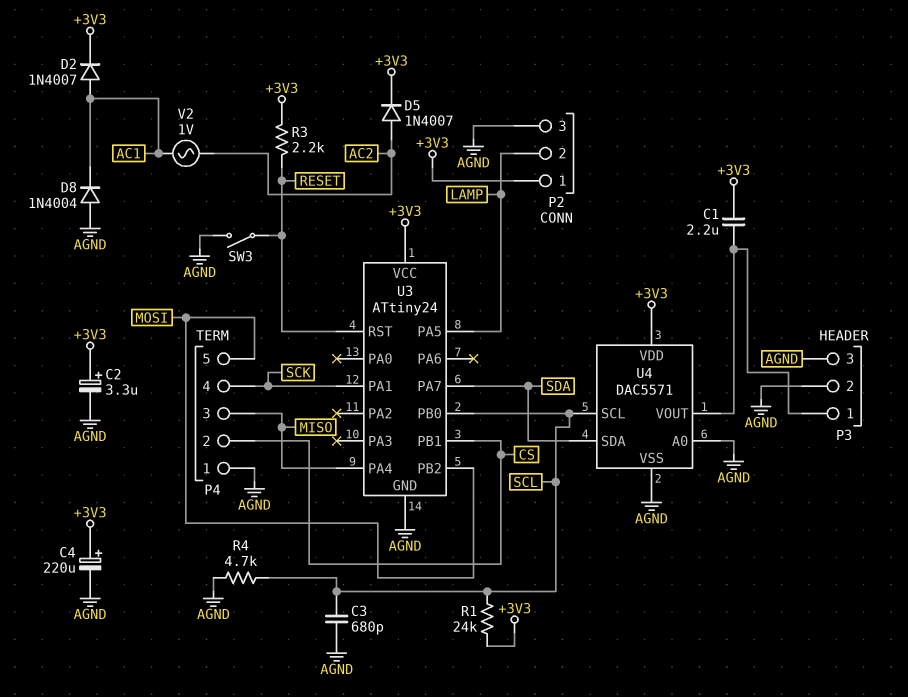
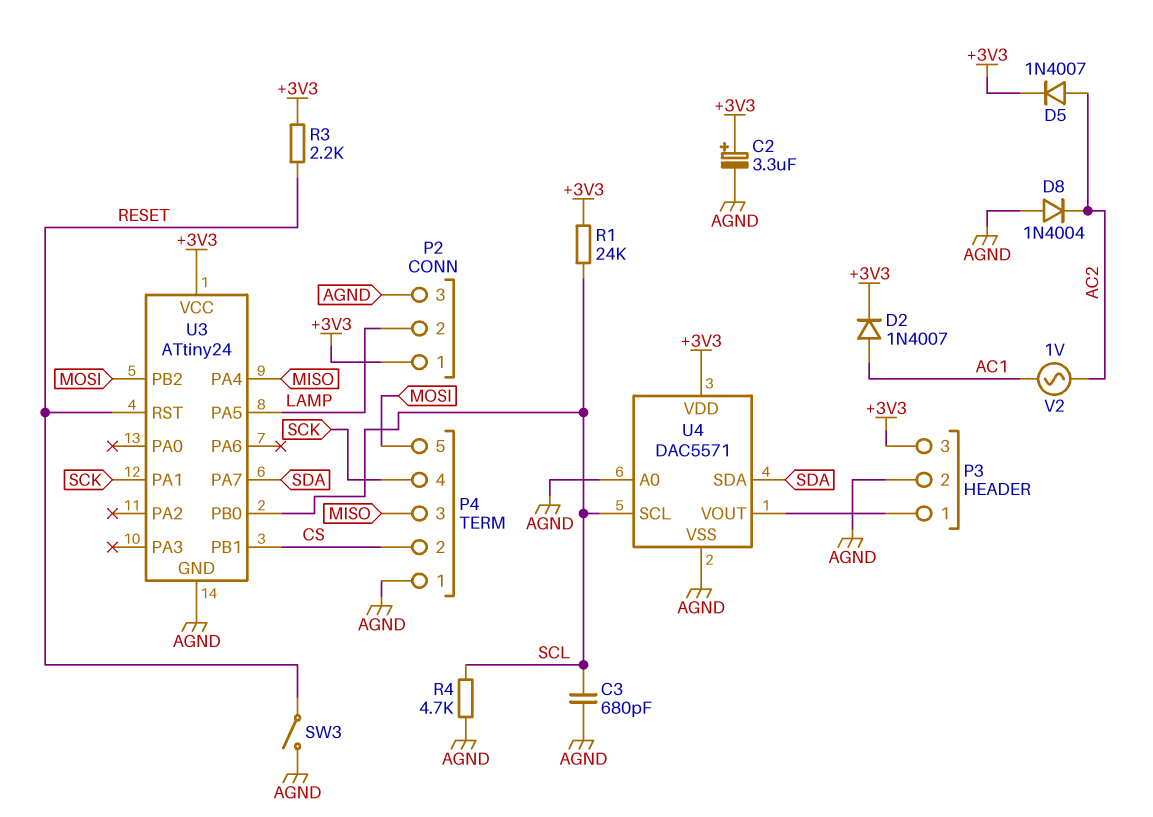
C1: 2.2uF (+3V3, P3/1) -> none
C4: 220uF (plus +3V3, minus AGND) -> none
D8: diode 1N4004 (A AGND, K AC1) -> diode 1N4004 (A AGND, K AC2)
P3 pin 3: AGND -> +3V3

